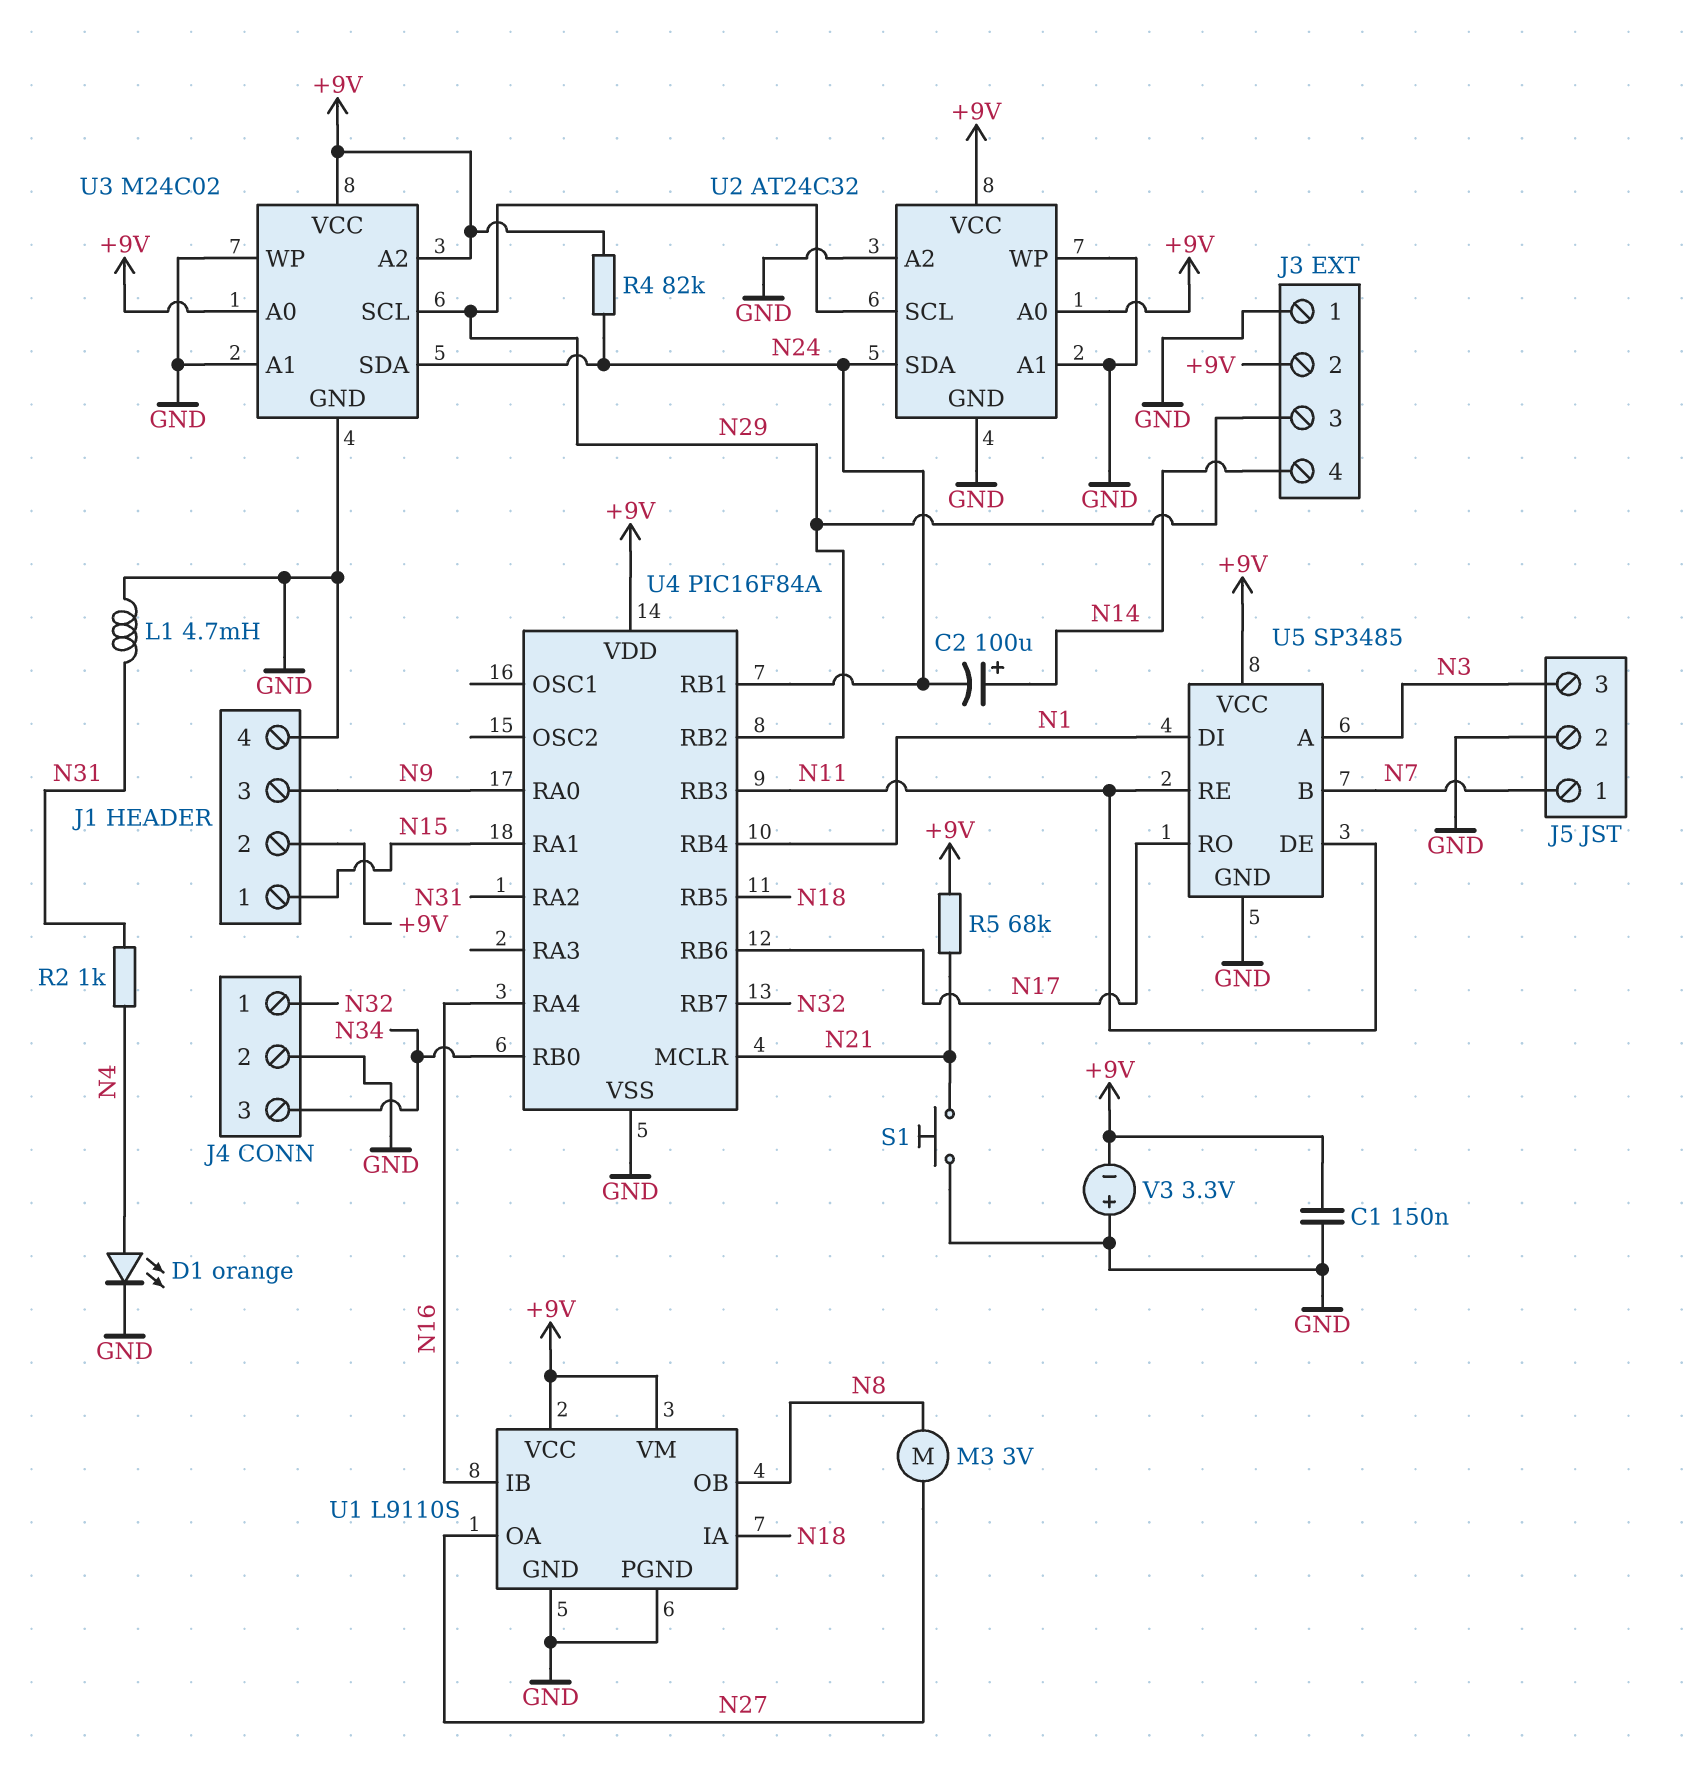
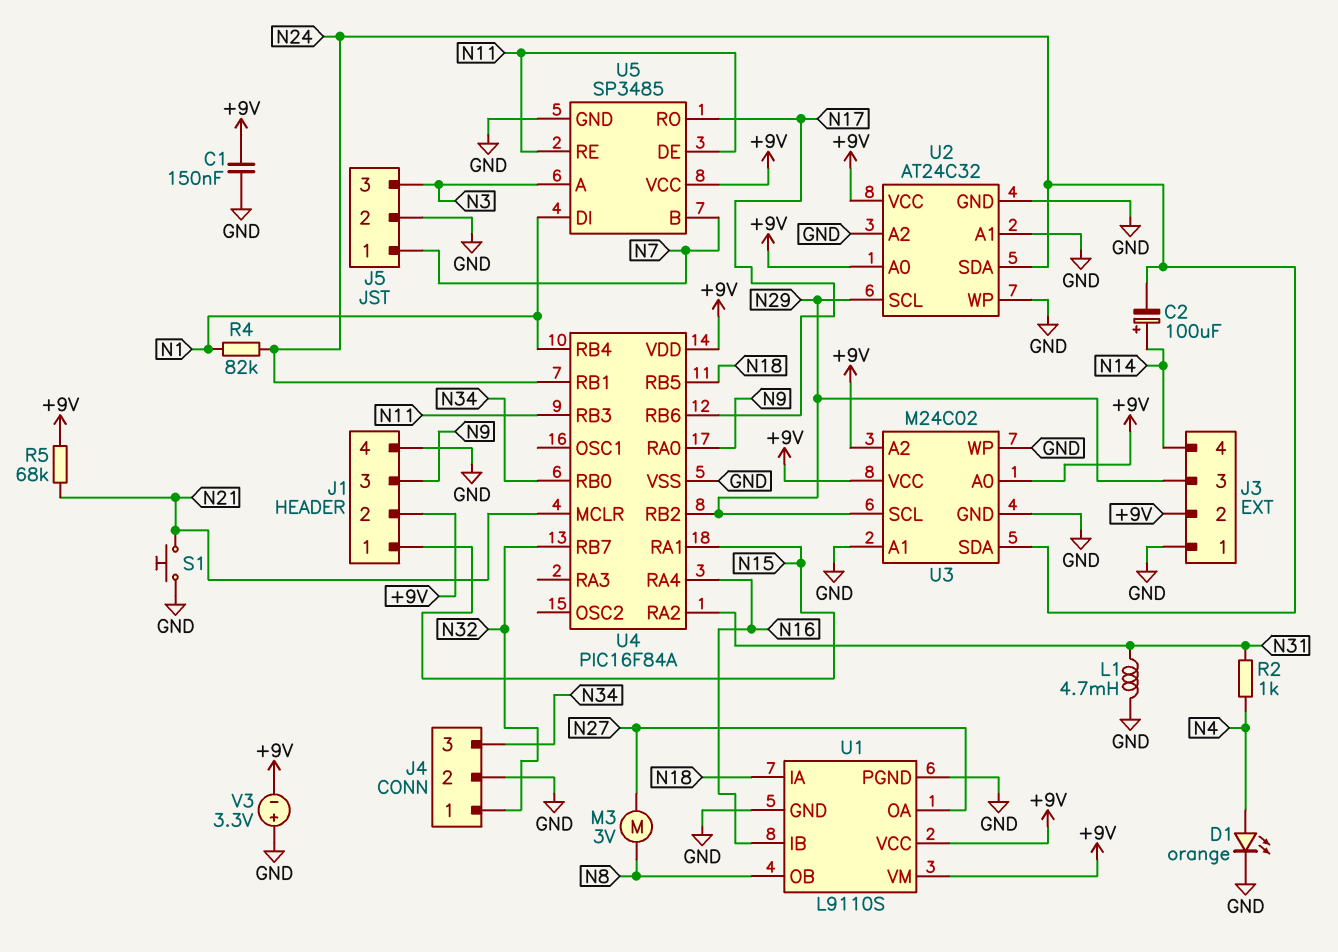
R4: 82k (+9V, N24) -> 82k (N1, N24)

